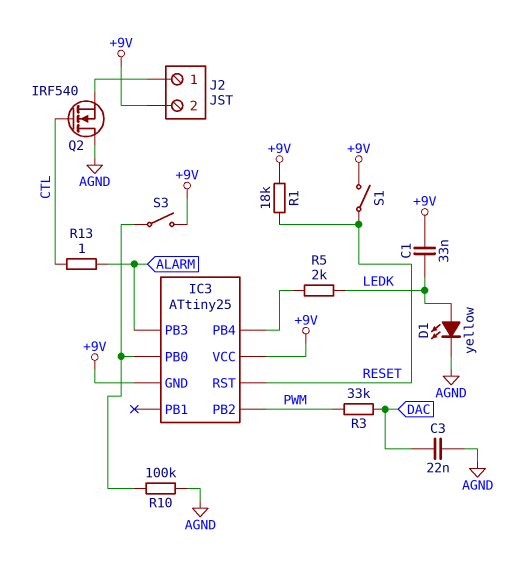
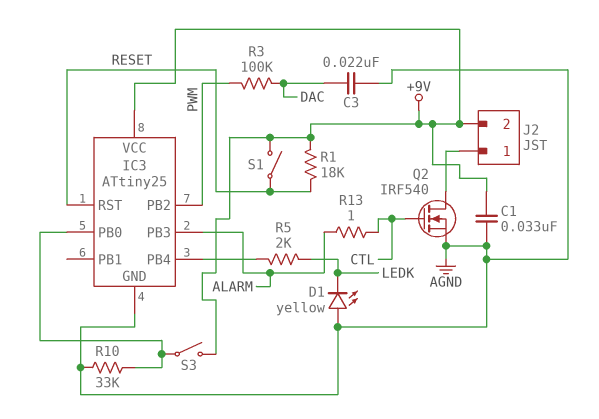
C1: 33nF (+9V, LEDK) -> 33nF (+9V, AGND)
D1: LED yellow (A LEDK, K AGND) -> LED yellow (A AGND, K LEDK)
IC3 pin GND: +9V -> AGND
Q2: NMOS IRF540 (G CTL, D AGND, S J2/1) -> NMOS IRF540 (G CTL, D J2/1, S AGND)
R3: 33k (DAC, PWM) -> 100k (DAC, PWM)
R10: 100k (AGND, IC3/PB0) -> 33k (AGND, IC3/PB0)

